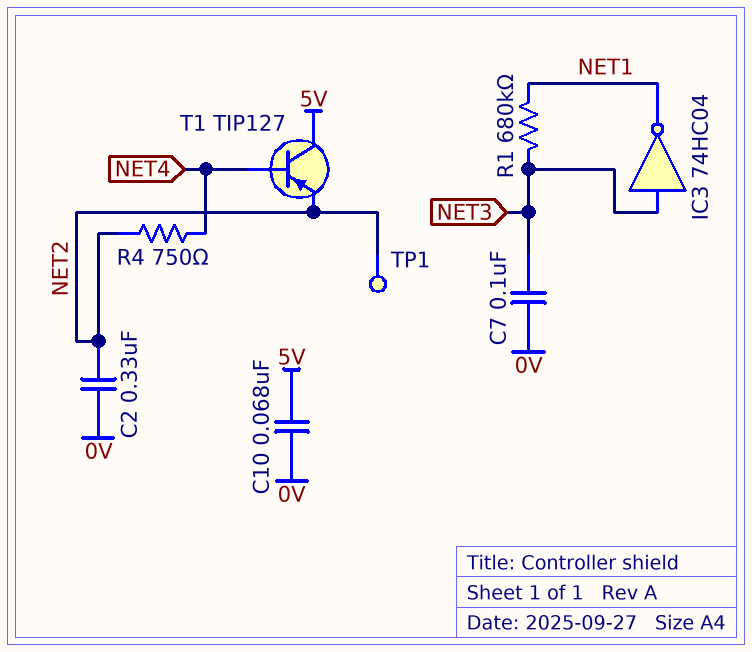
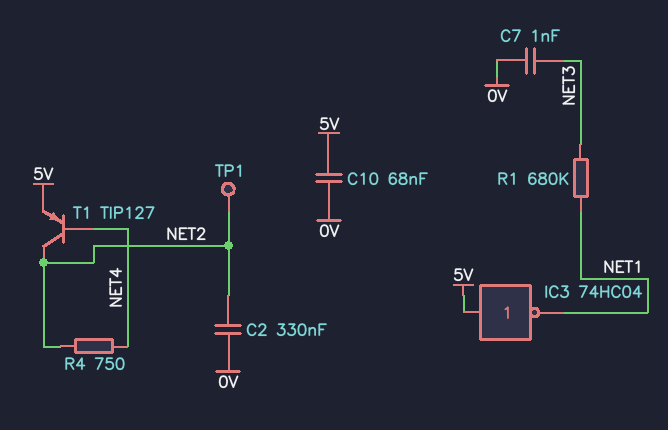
C7: 100nF (0V, NET3) -> 1nF (0V, NET3)
IC3: NOT 74HC04 (in NET3, out NET1) -> NOT 74HC04 (in 5V, out NET1)
T1: PNP TIP127 (B NET4, C 5V, E NET2) -> PNP TIP127 (B NET4, C NET2, E 5V)

